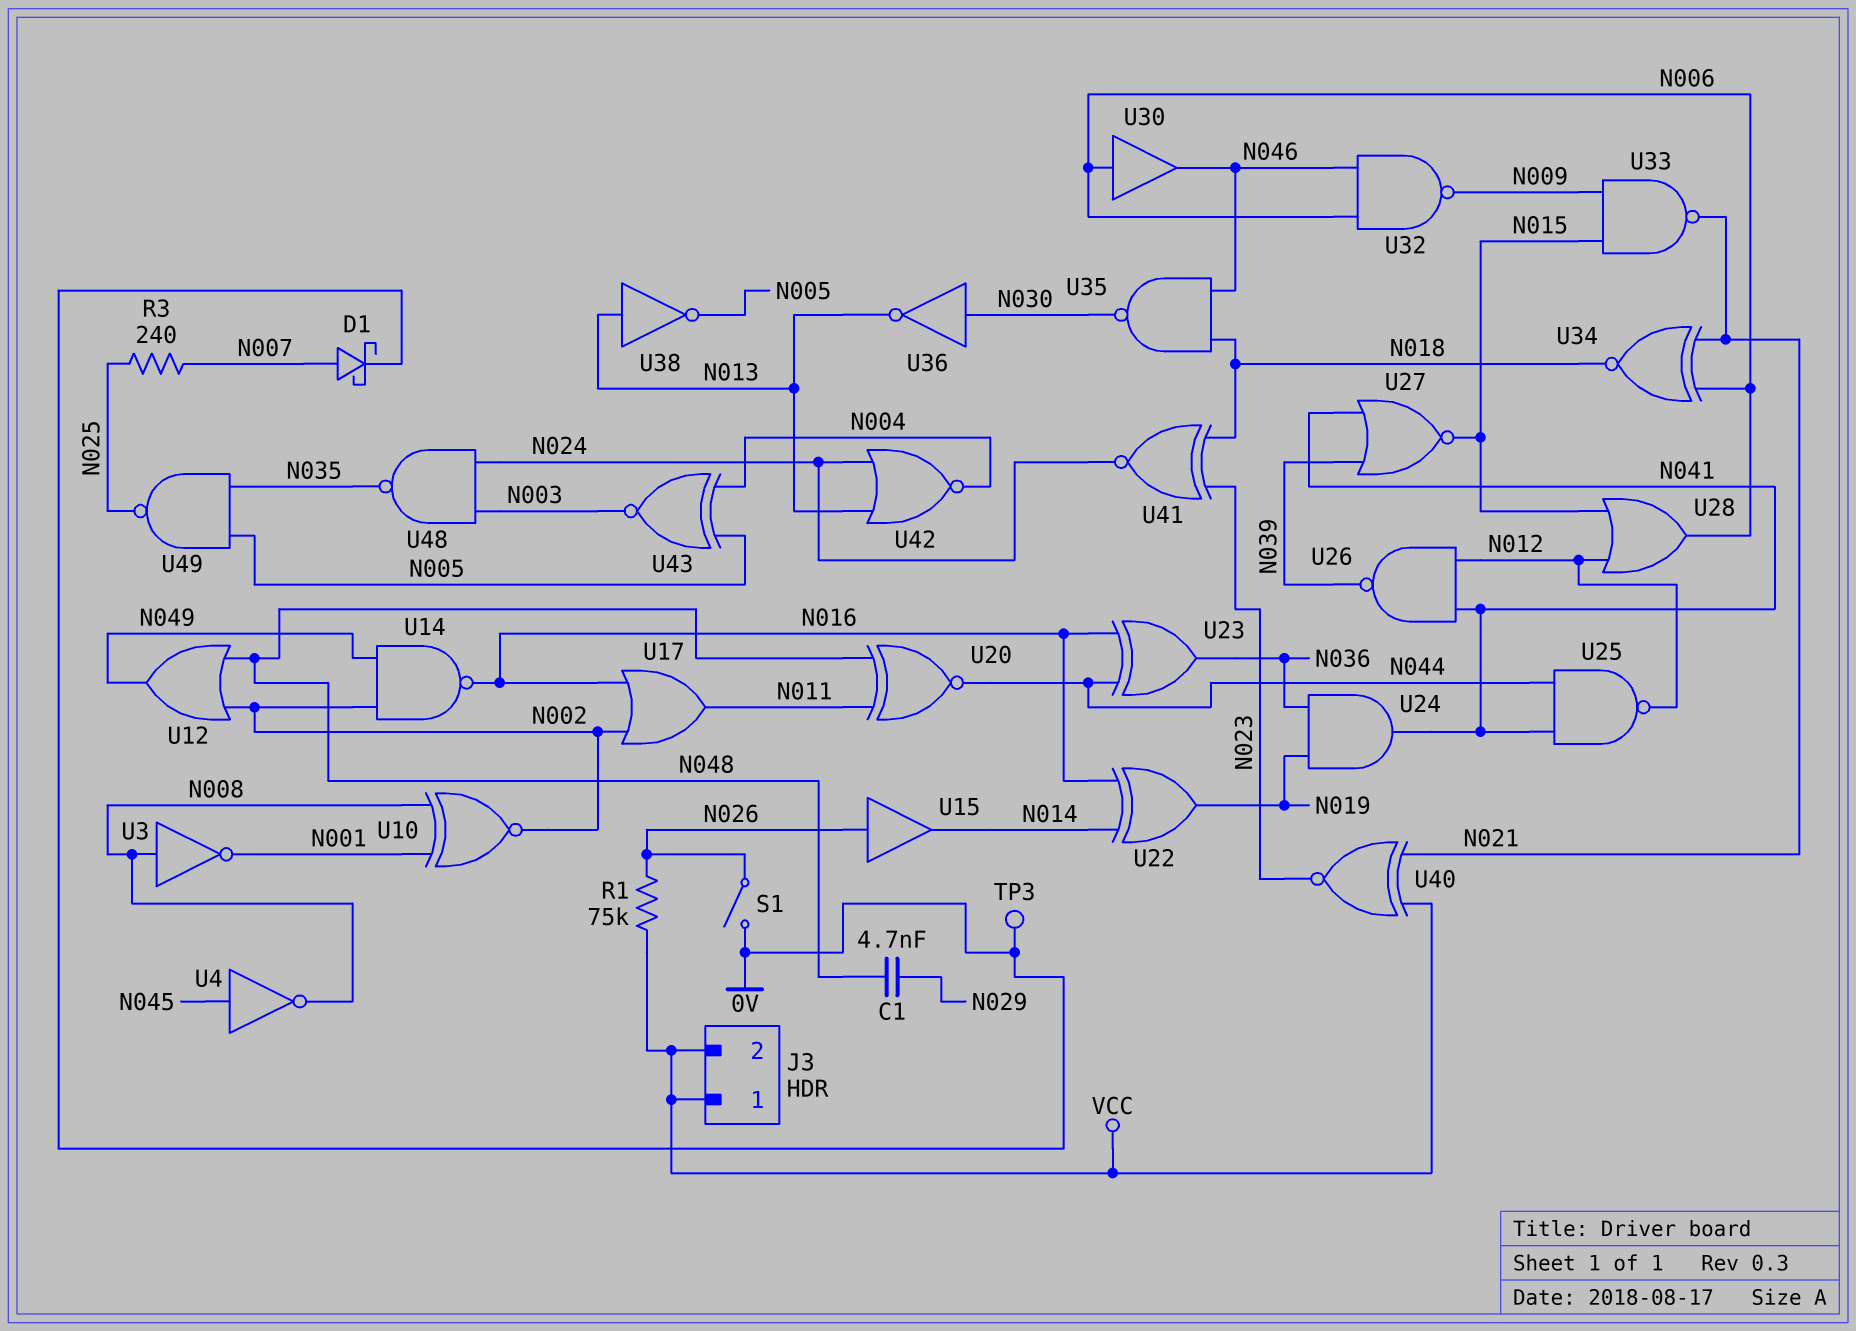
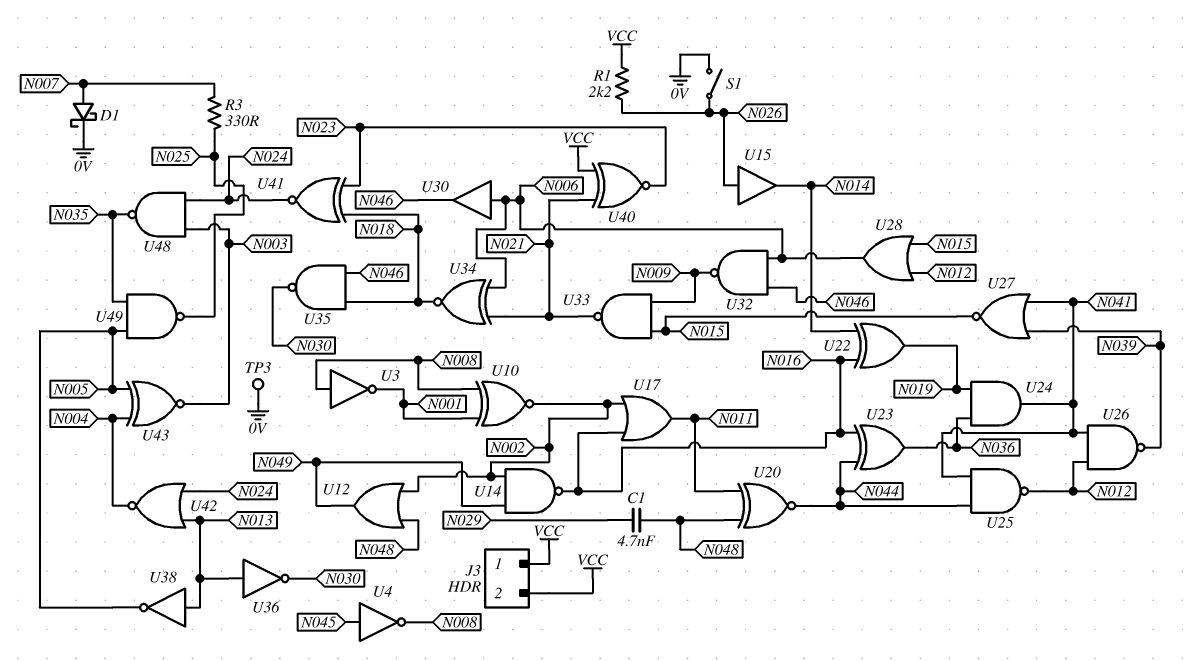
R1: 75k (N026, VCC) -> 2.2k (N026, VCC)
R3: 240 (N007, N025) -> 330 (N007, N025)
U36: NOT (in N030, out N013) -> NOT (in N013, out N030)

